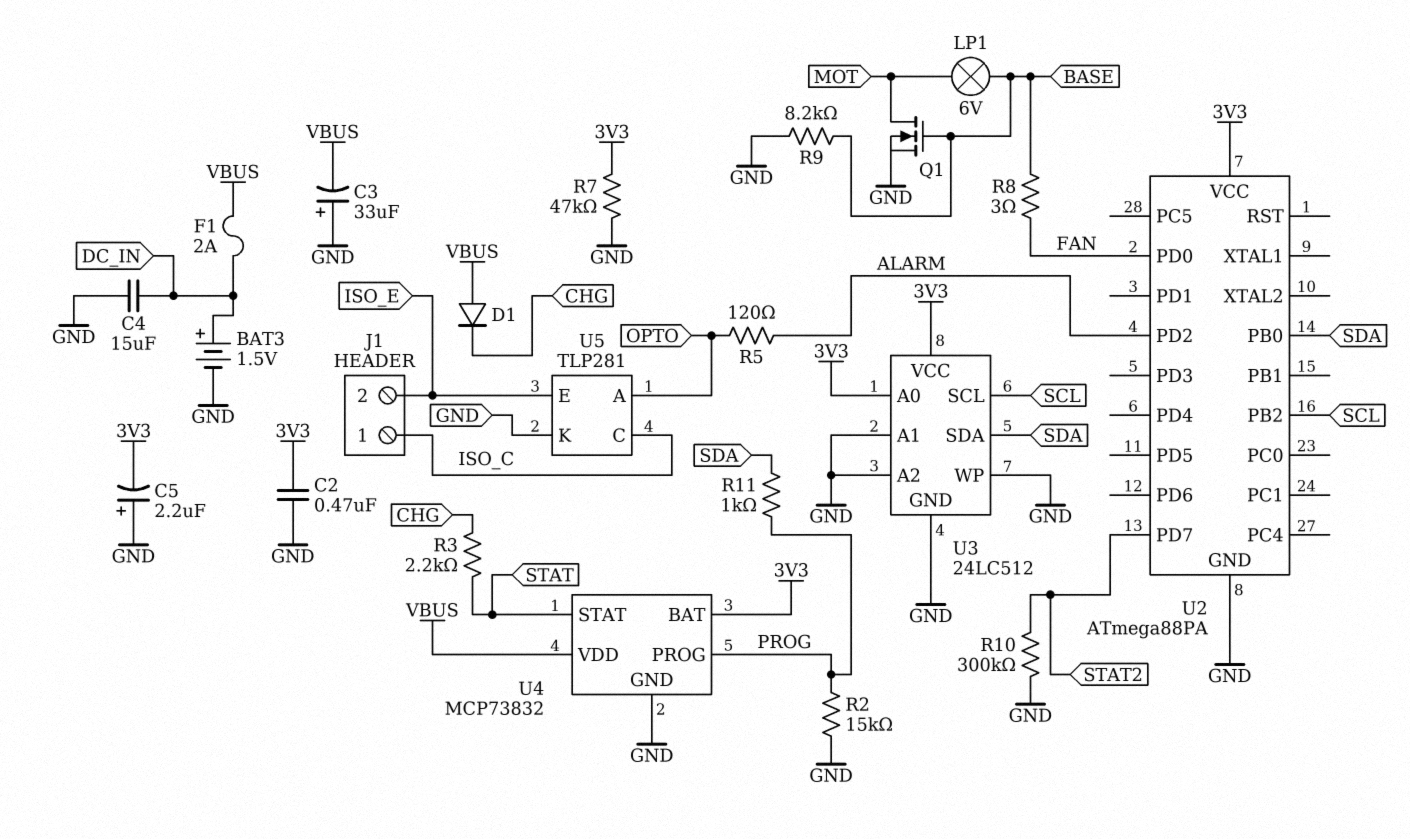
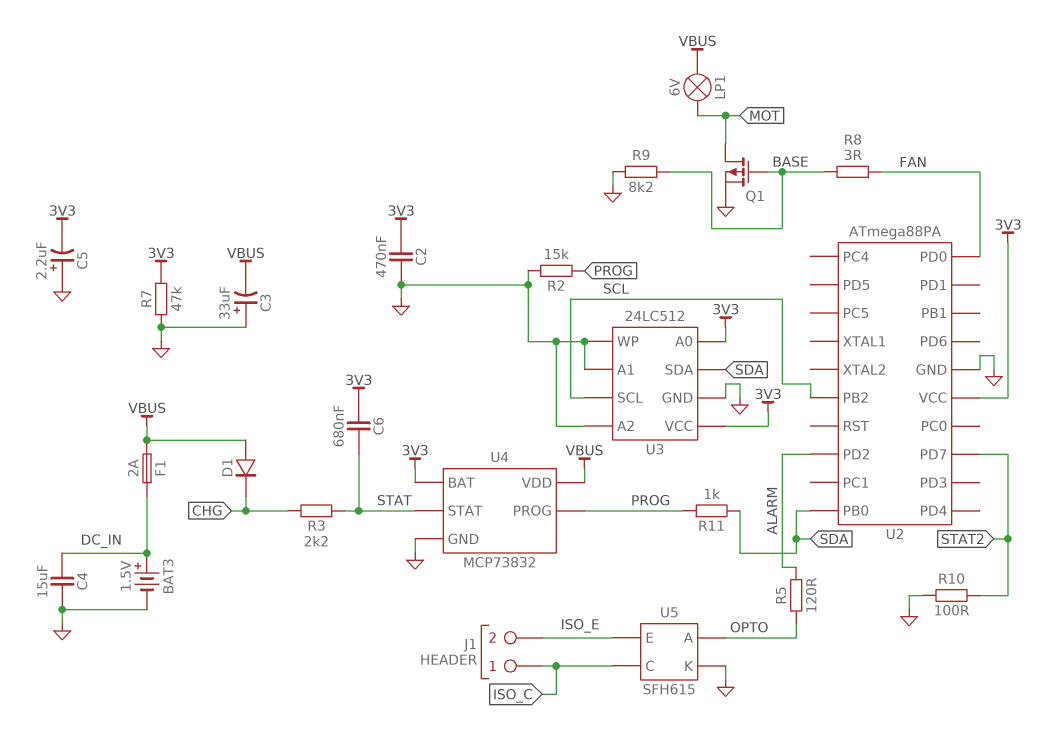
C6: none -> 680nF (3V3, STAT)
LP1: lamp 6V (BASE, MOT) -> lamp 6V (MOT, VBUS)
Q1: NMOS (G BASE, D MOT, S GND) -> PMOS (G BASE, D MOT, S GND)
R10: 300k (GND, STAT2) -> 100 (GND, STAT2)
U5: TLP281 -> SFH615

